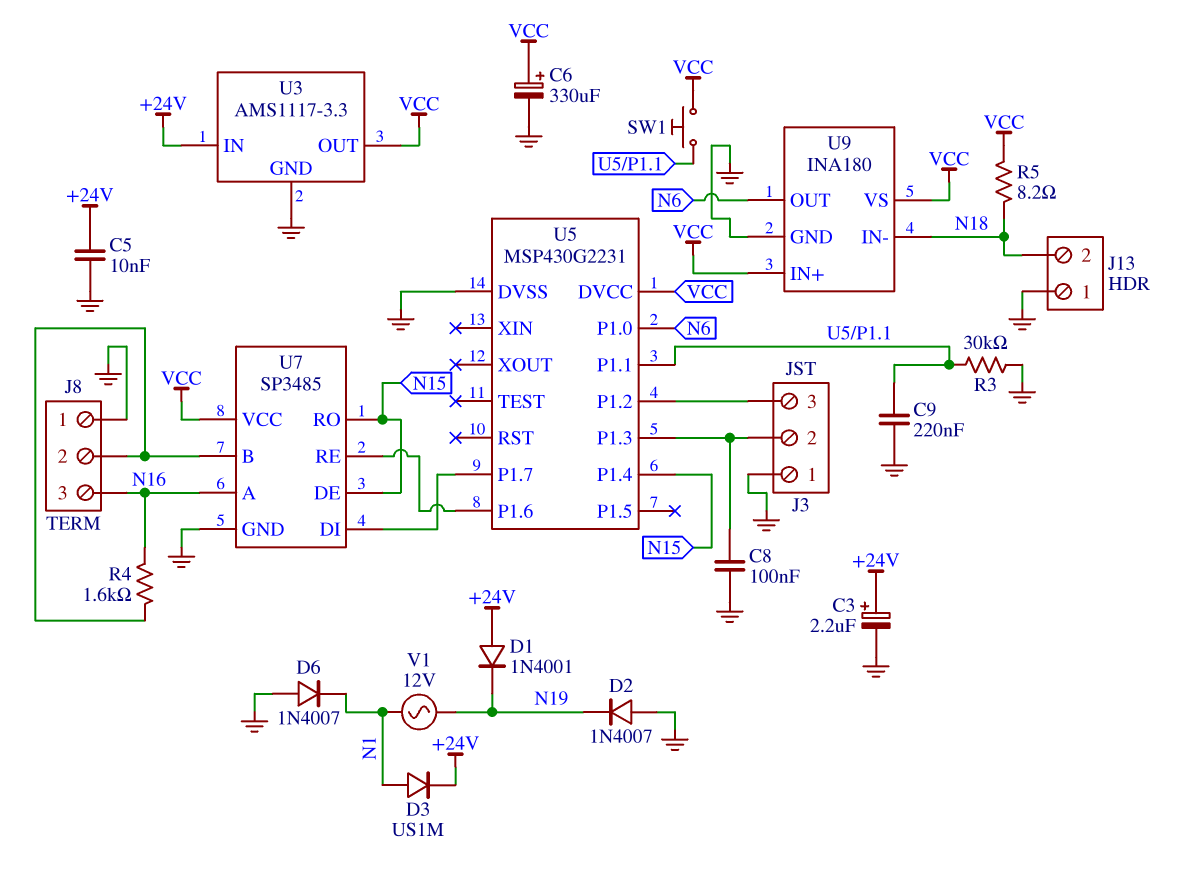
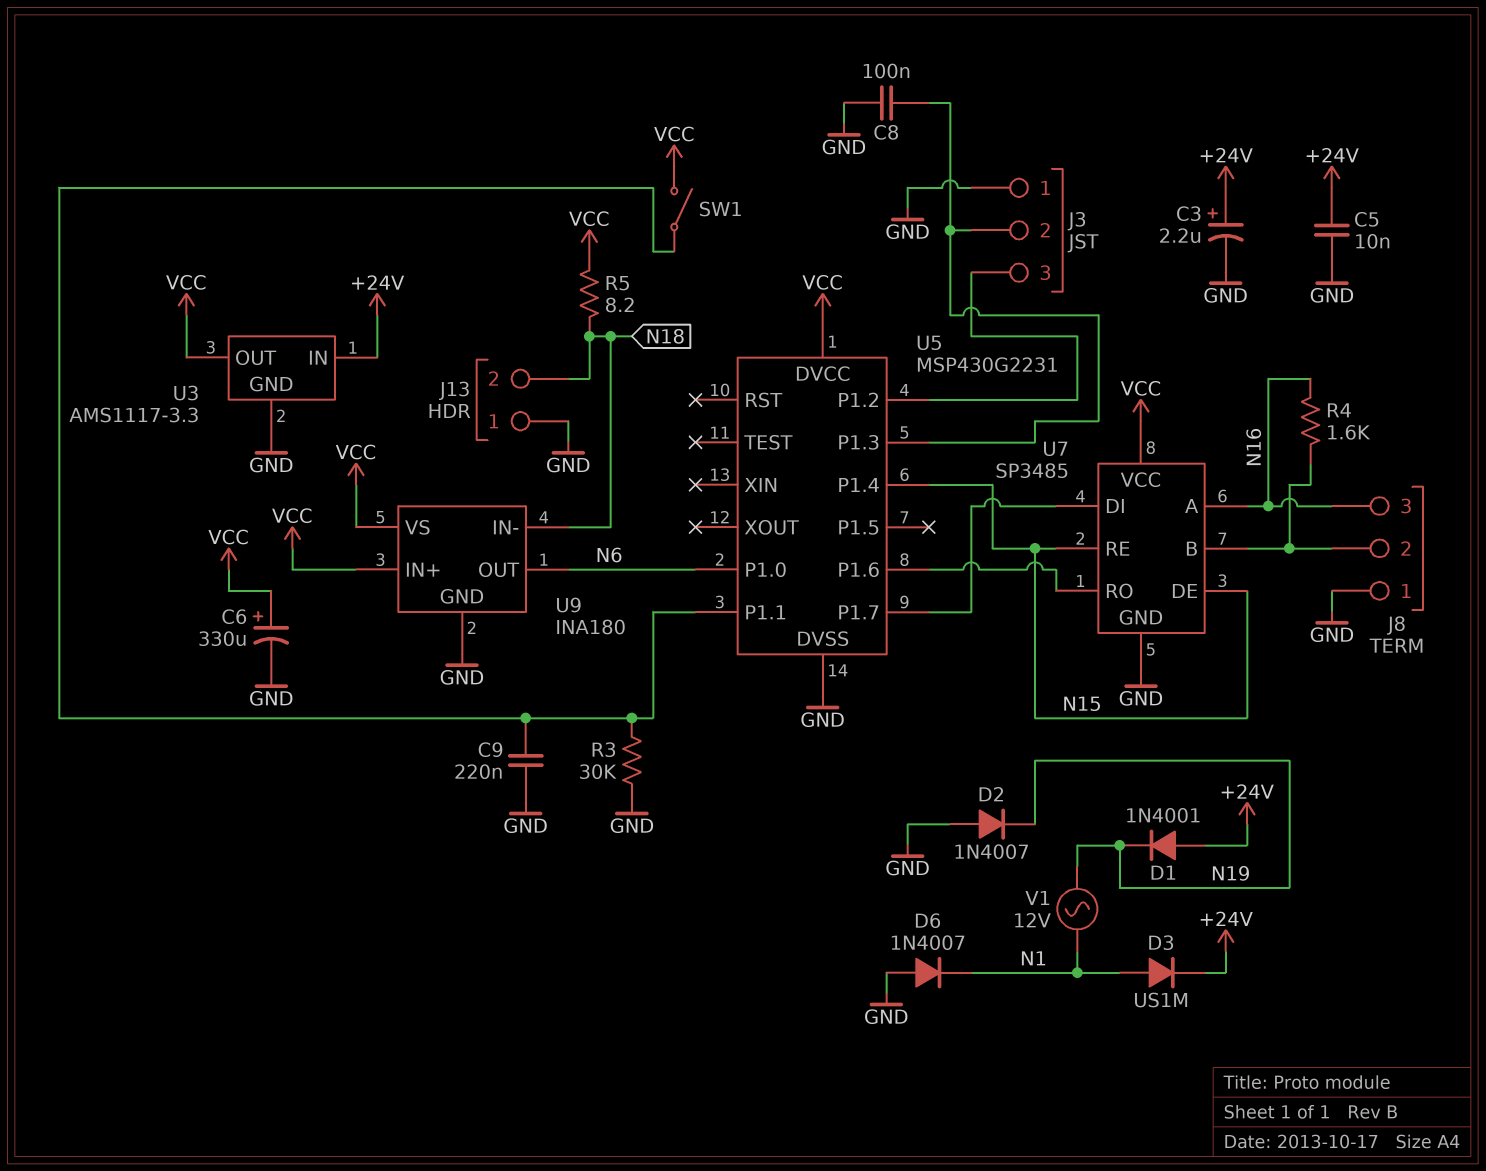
SW1: button (U5/P1.1, VCC) -> switch (U5/P1.1, VCC)
U7 pin RE: U5/P1.6 -> N15
U7 pin RO: N15 -> U5/P1.6

